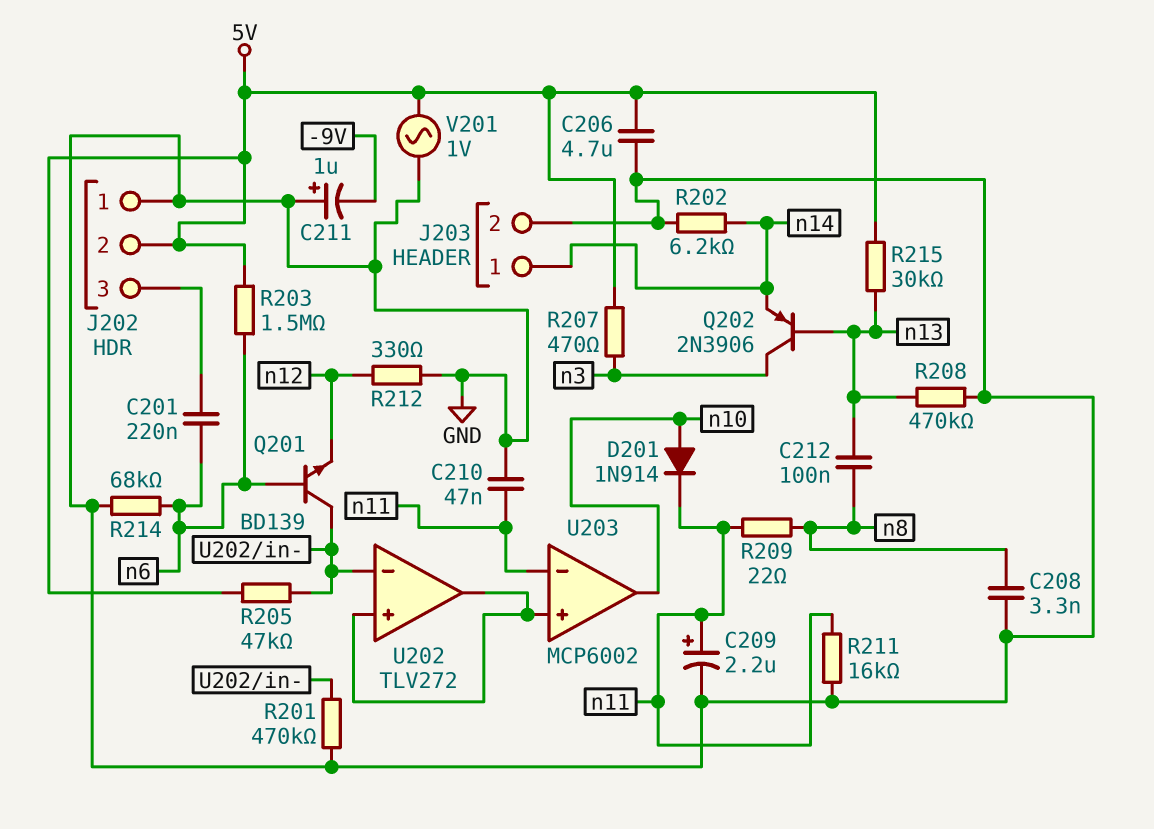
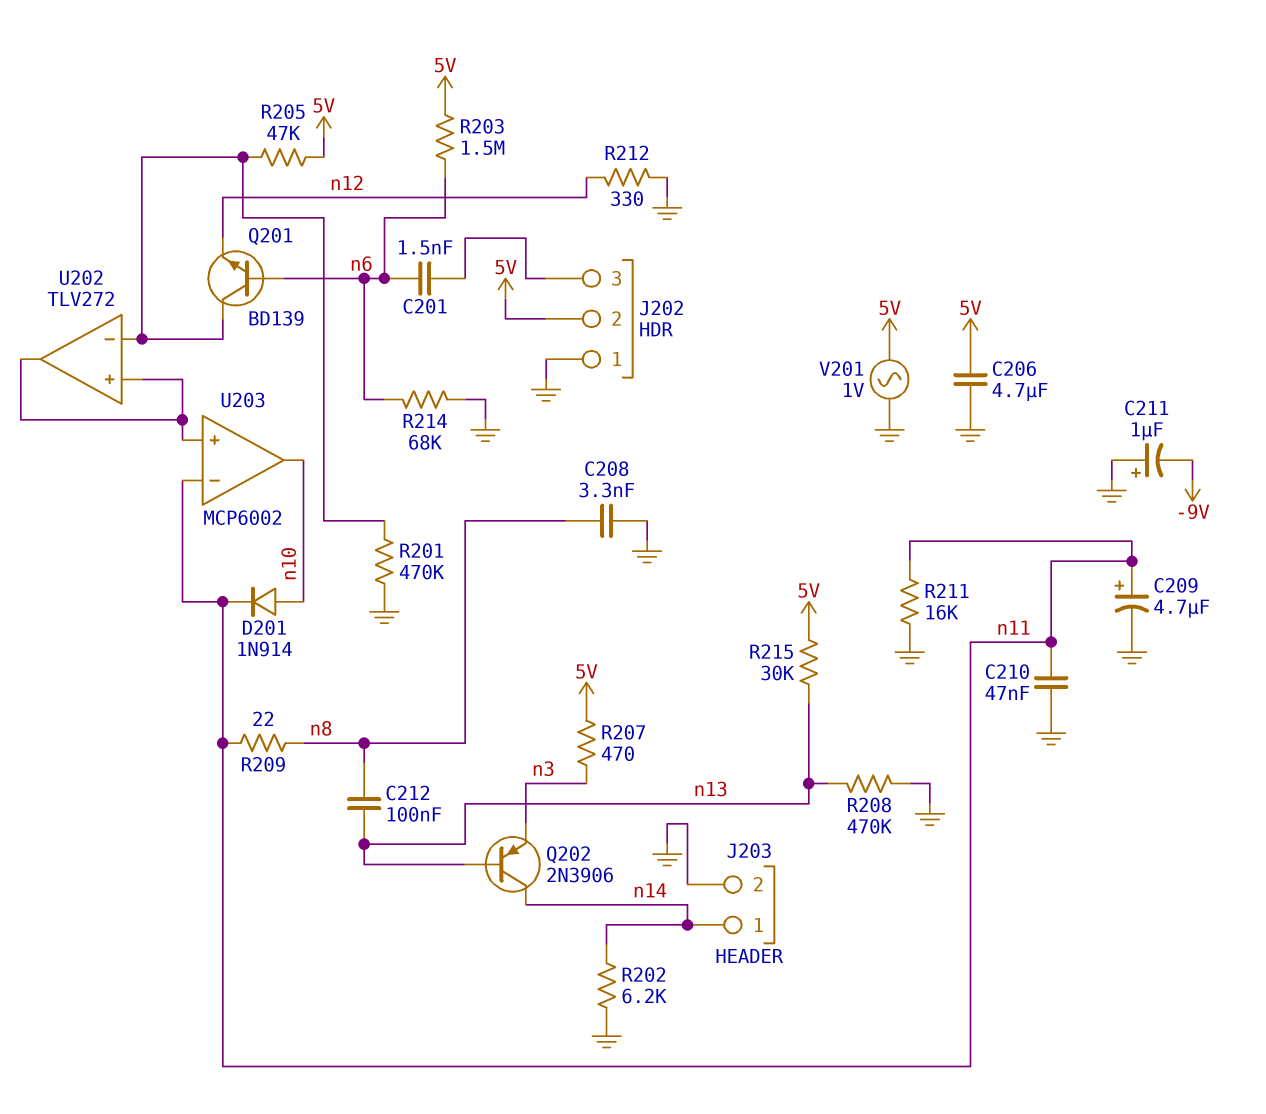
C201: 220nF (J202/3, n6) -> 1.5nF (J202/3, n6)
C209: 2.2uF (plus n11, minus GND) -> 4.7uF (plus n11, minus GND)
Q202: PNP 2N3906 (B n13, C n3, E n14) -> PNP 2N3906 (B n13, C n14, E n3)

